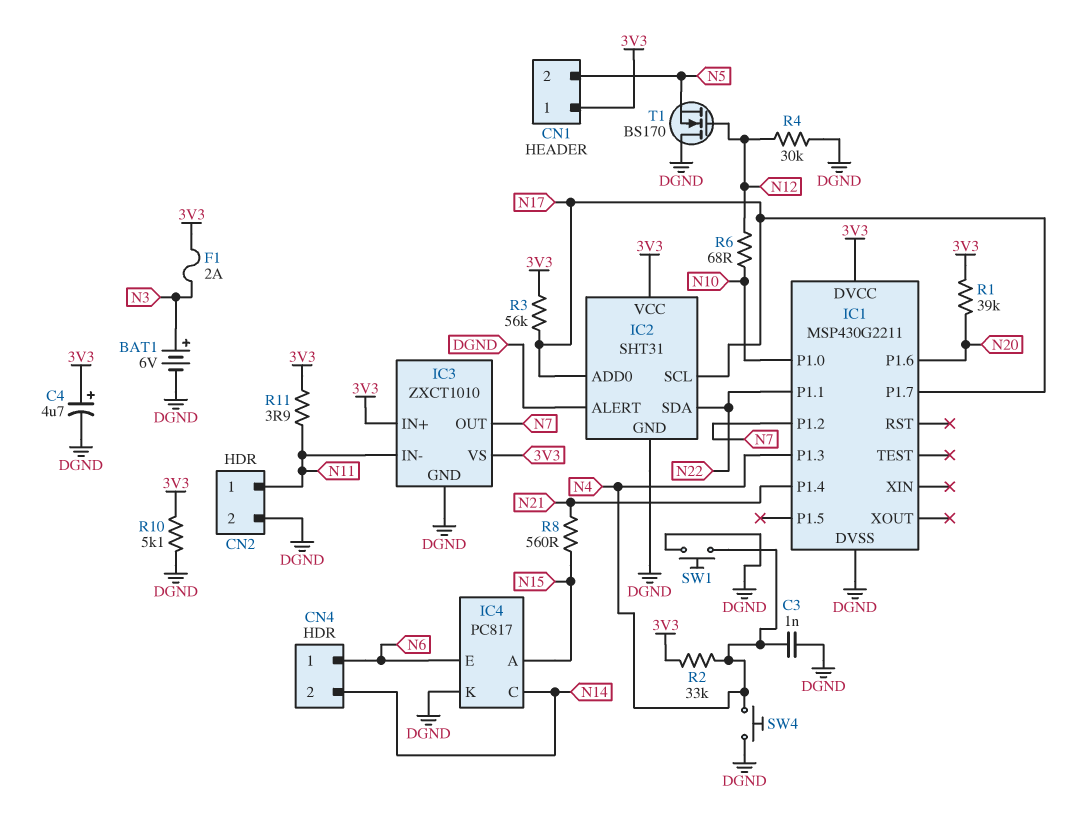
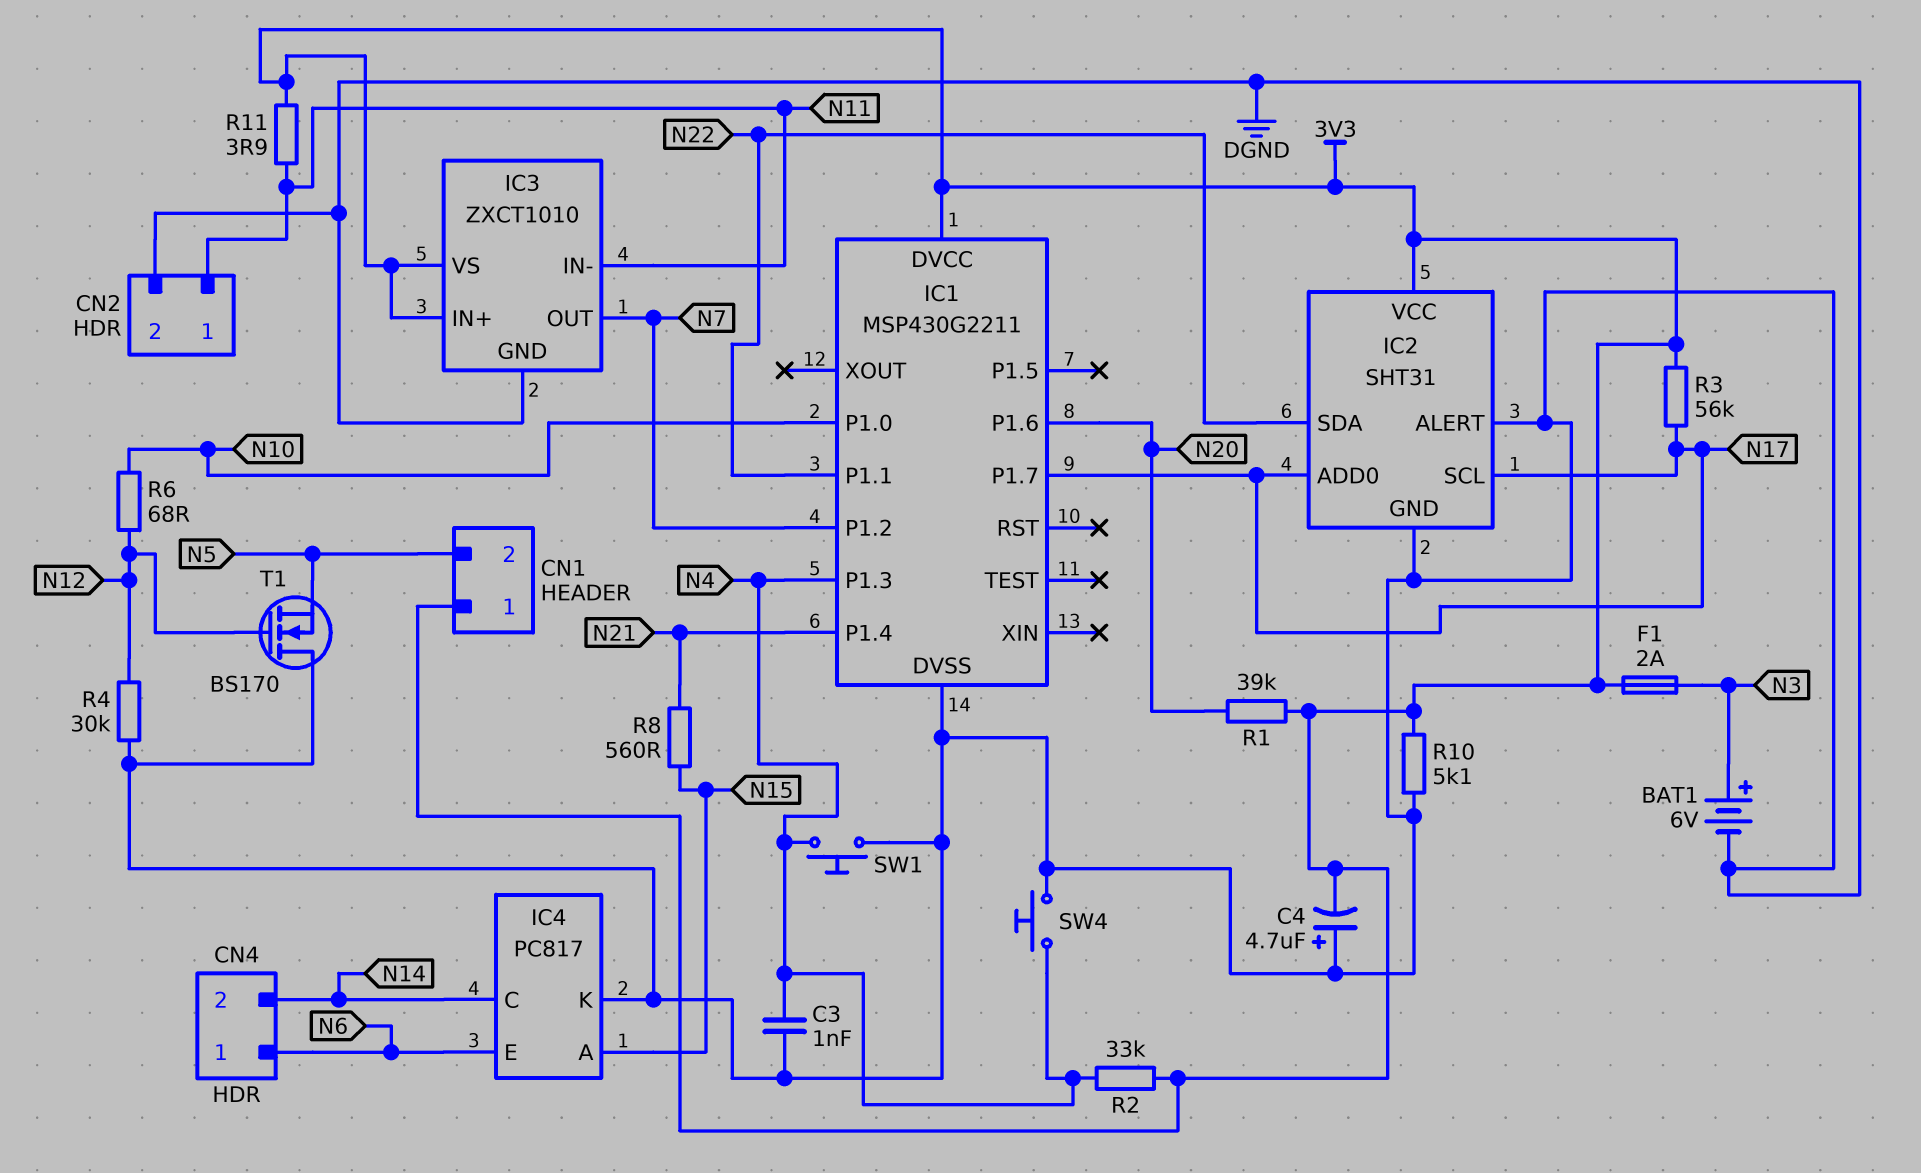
C4: 4.7uF (plus 3V3, minus DGND) -> 4.7uF (plus DGND, minus 3V3)

